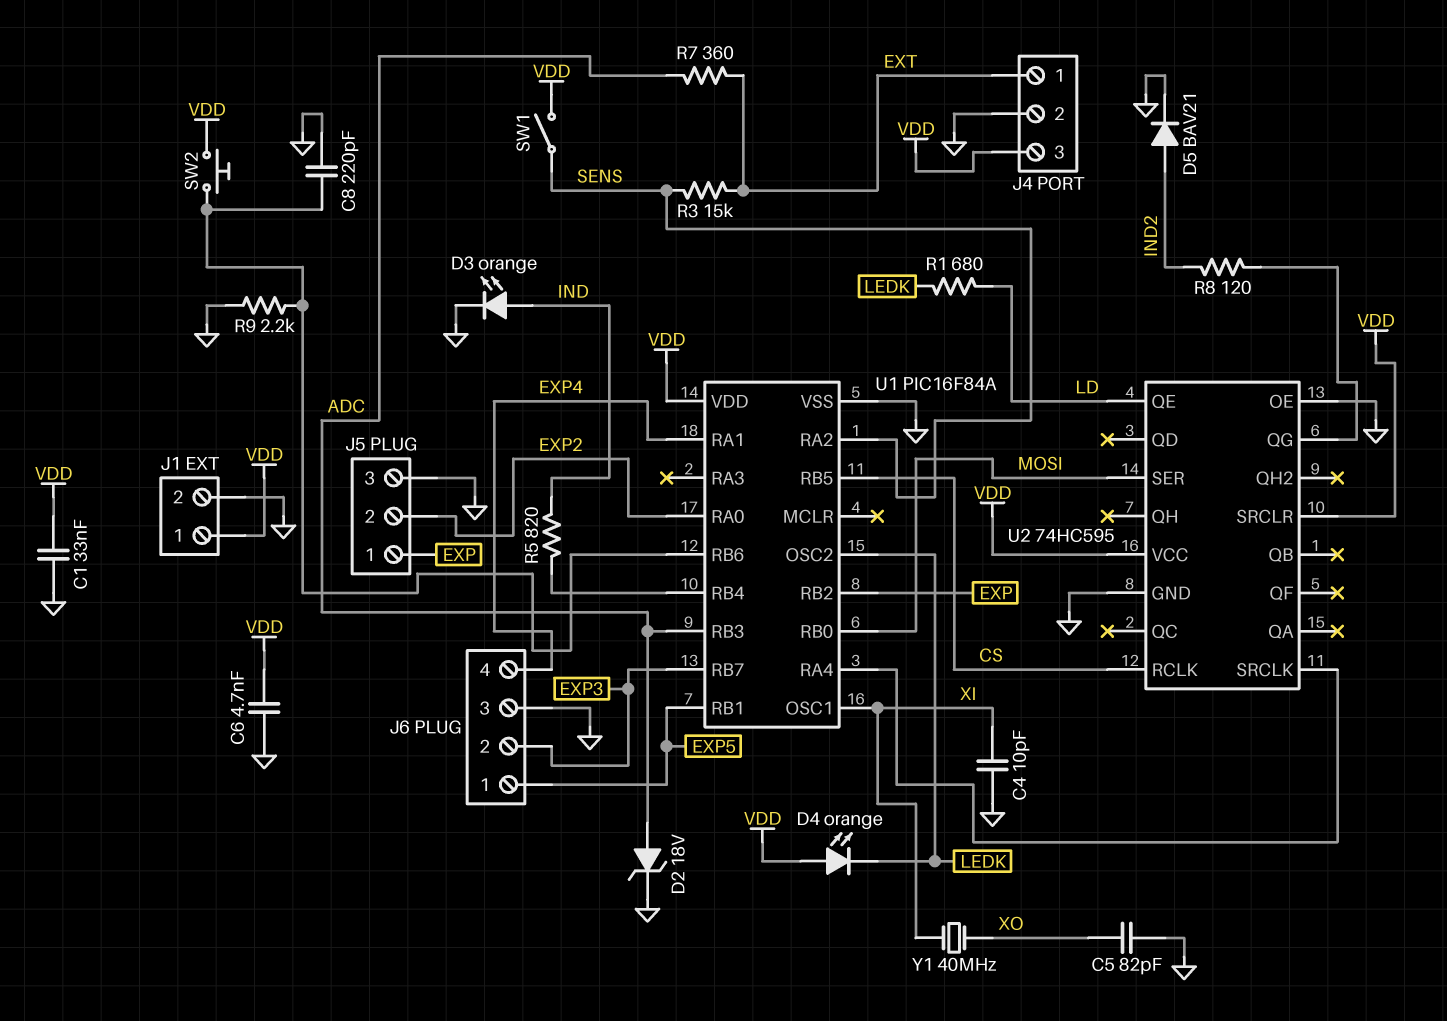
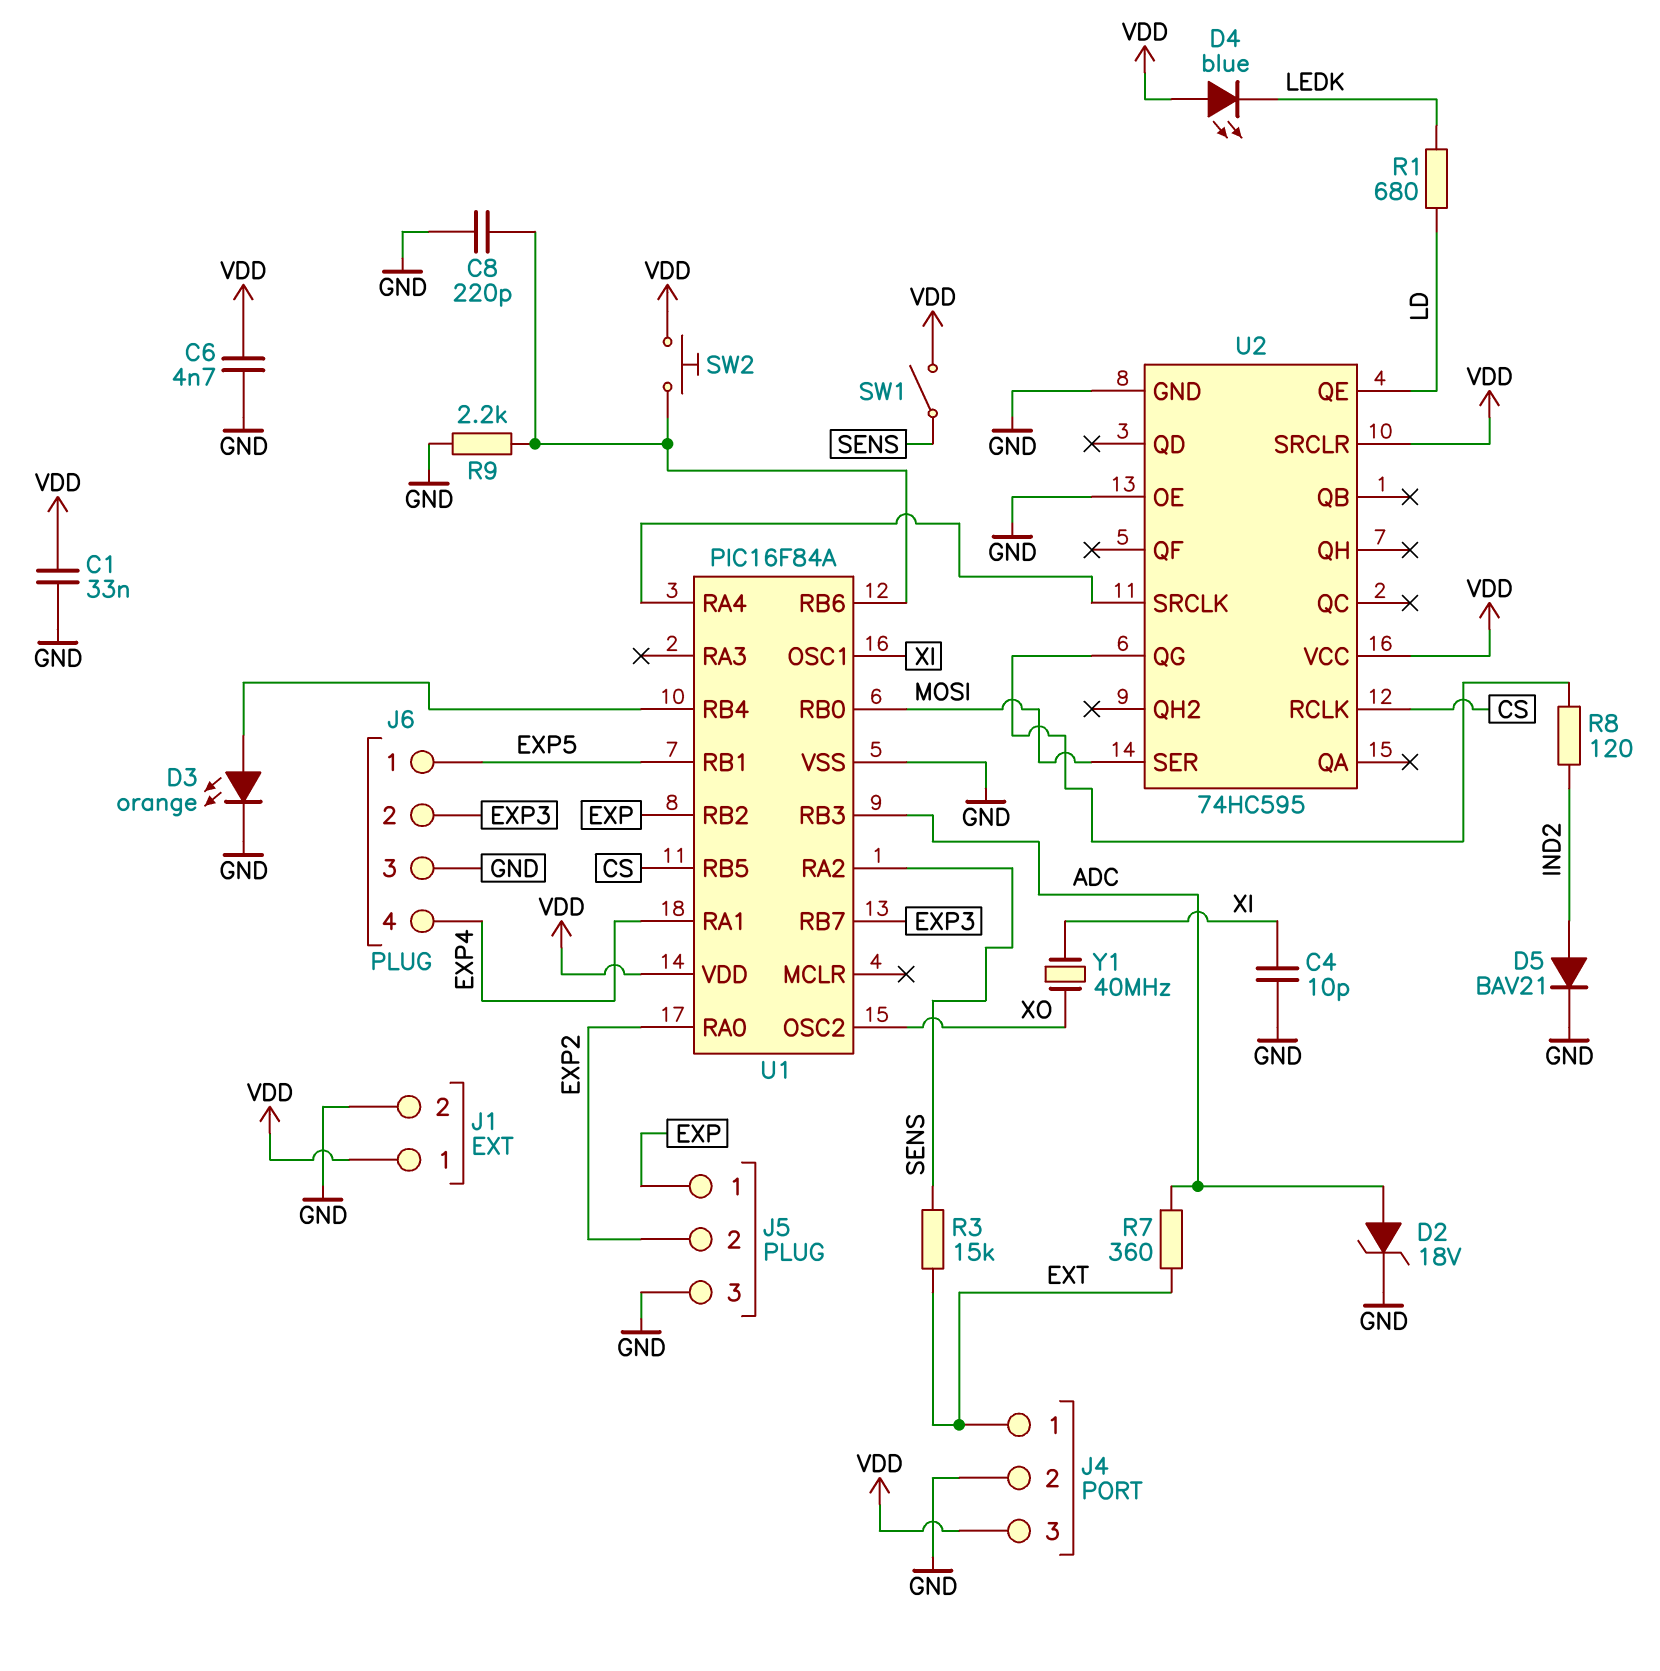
C5: 82pF (GND, XO) -> none
D3: LED orange (A IND, K GND) -> LED orange (A U1/RB4, K GND)
D4: LED orange (A VDD, K LEDK) -> LED blue (A VDD, K LEDK)
R5: 820 (IND, U1/RB4) -> none
U1 pin OSC2: LEDK -> XO

